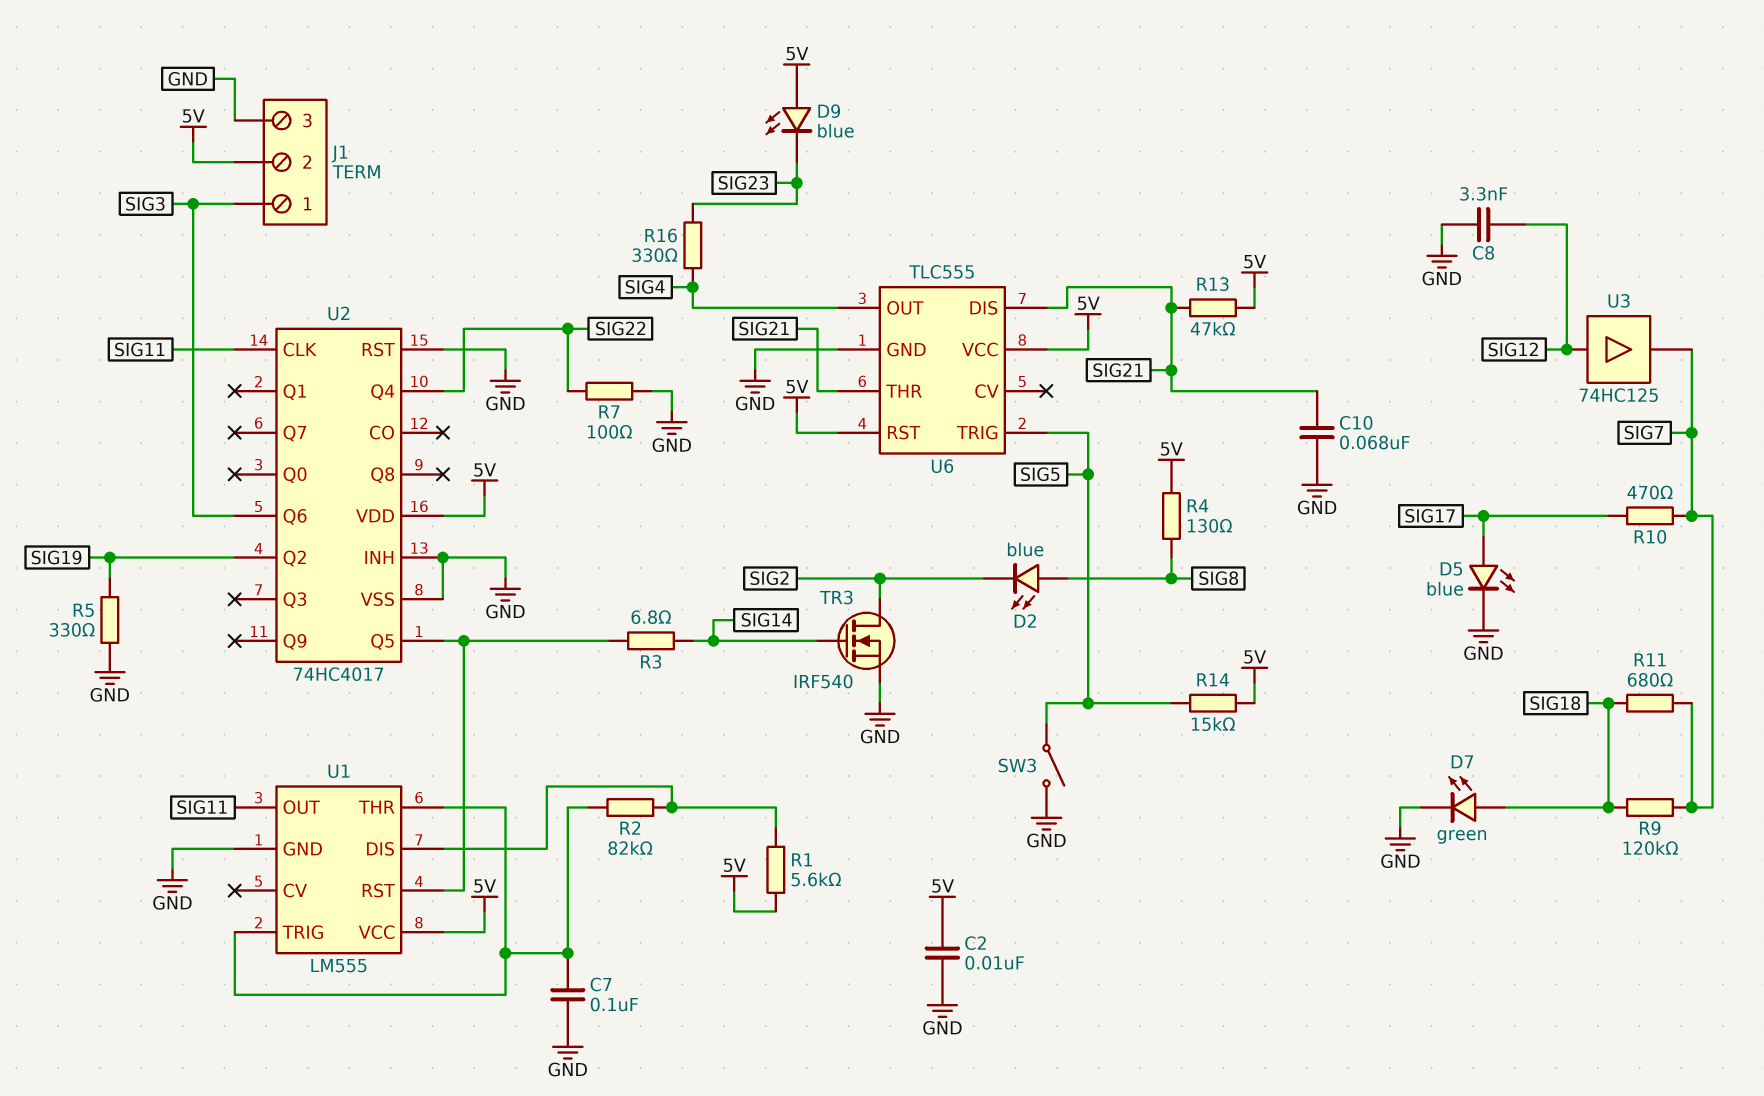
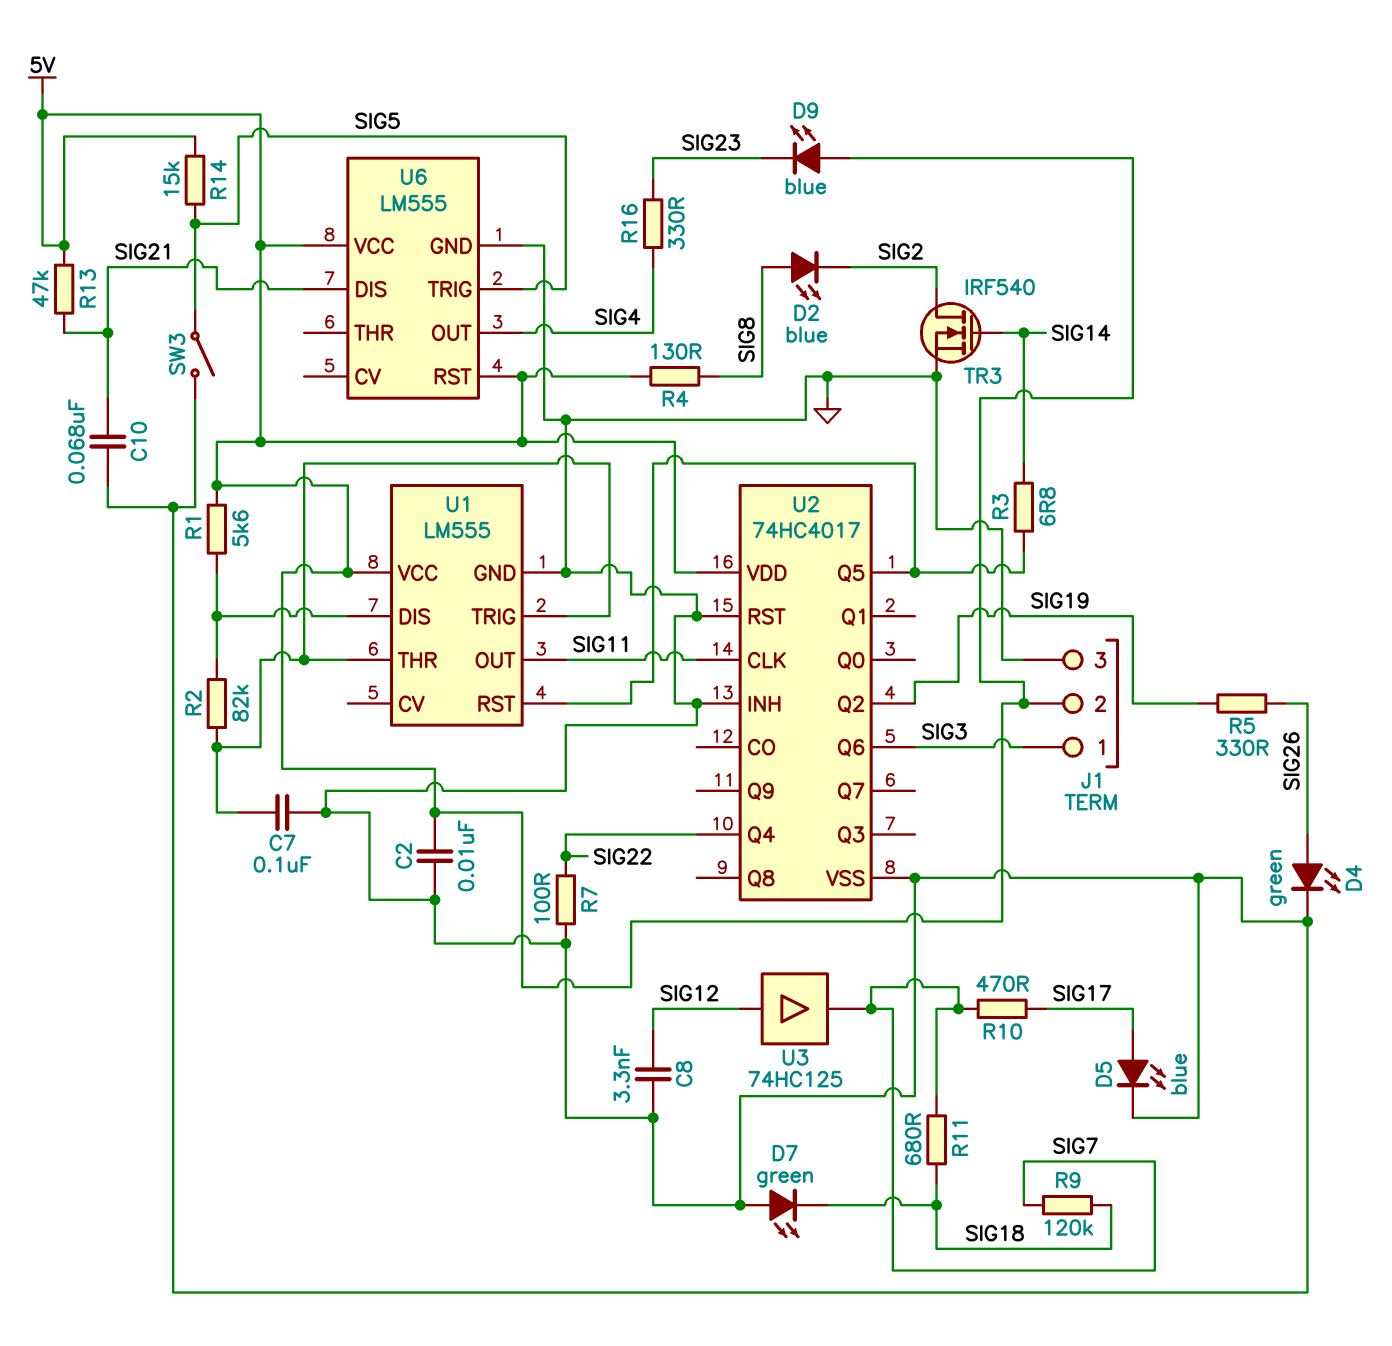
D4: none -> LED green (A SIG26, K GND)
D7: LED green (A SIG18, K GND) -> LED green (A GND, K SIG18)
R5: 330 (GND, SIG19) -> 330 (SIG19, SIG26)
U6: TLC555 -> LM555
U6 pin THR: SIG21 -> none

